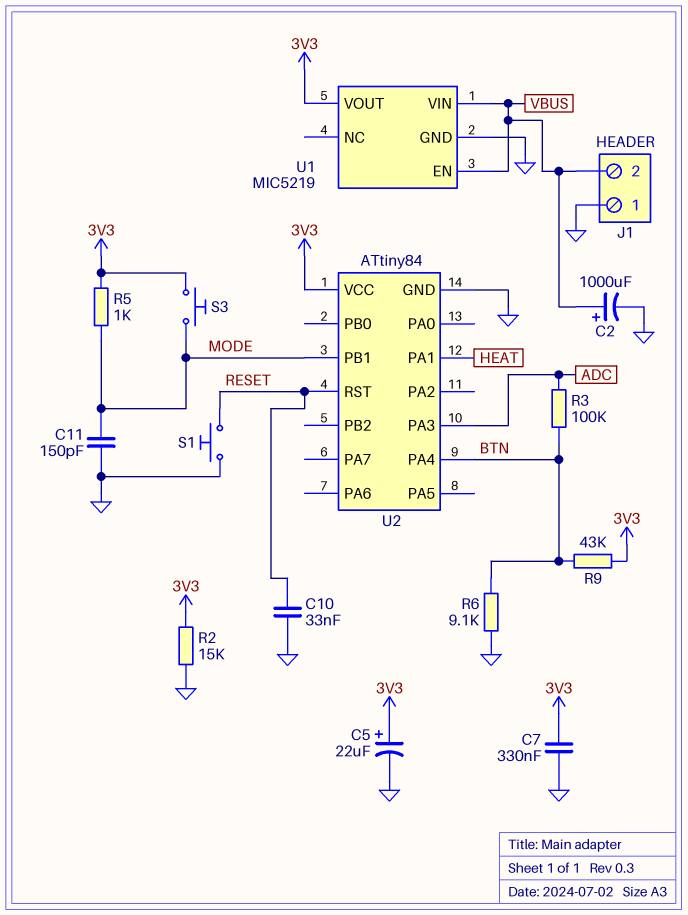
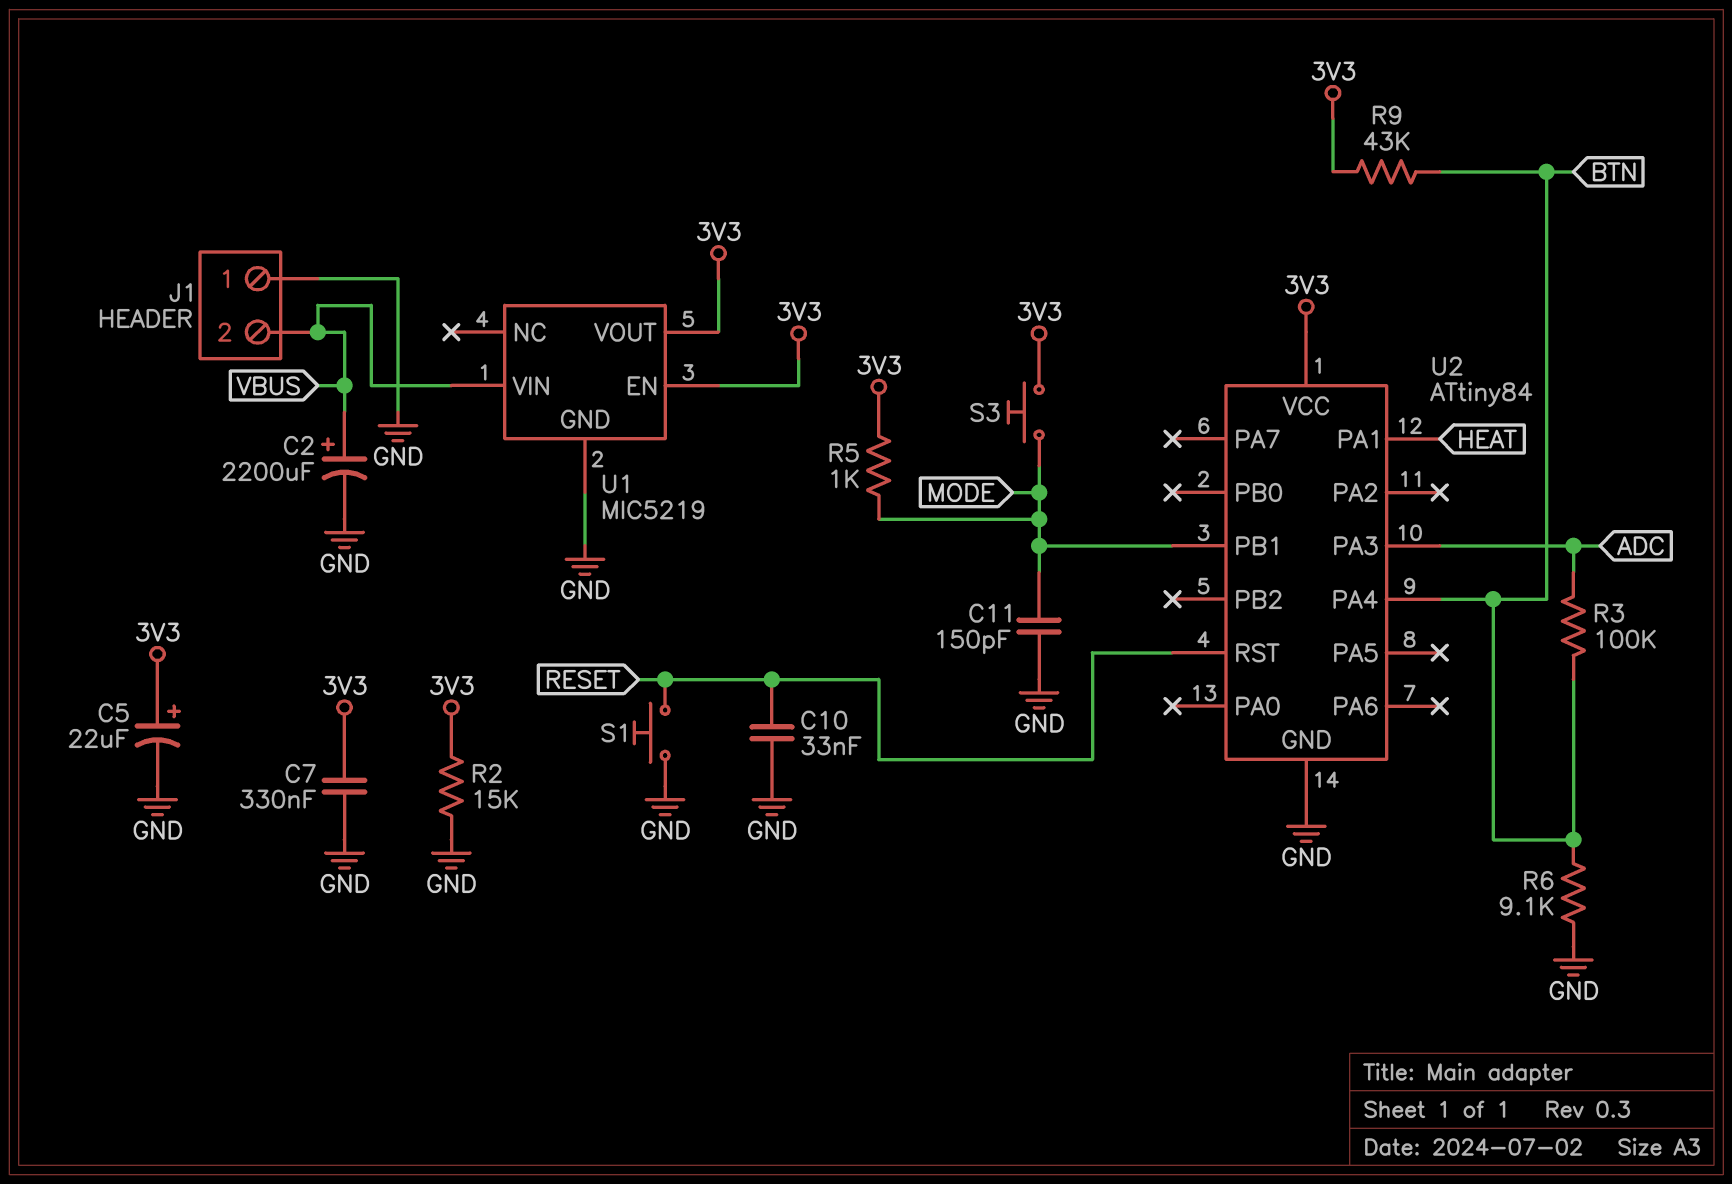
C2: 1000uF (plus VBUS, minus GND) -> 2200uF (plus VBUS, minus GND)
U1 pin EN: VBUS -> 3V3

